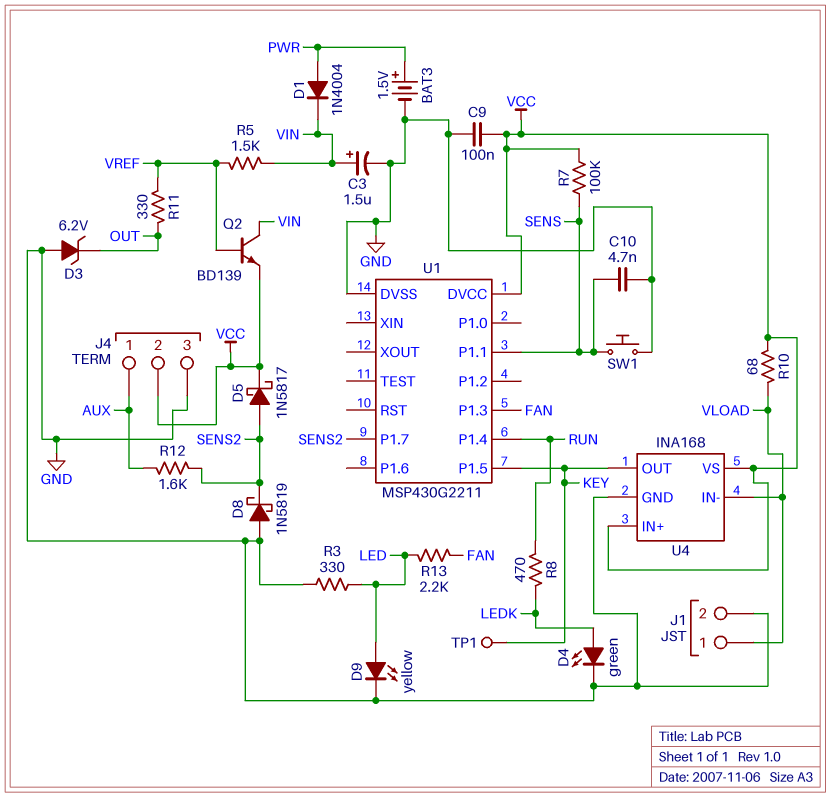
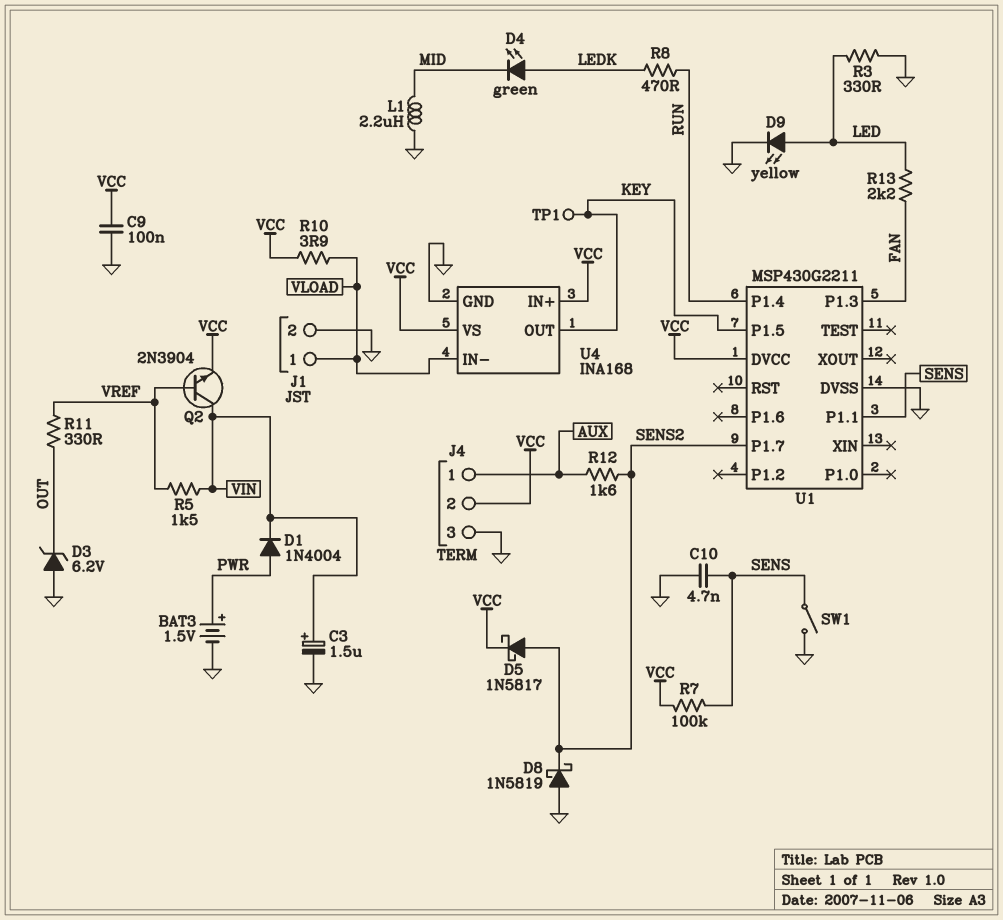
D4: LED green (A LEDK, K GND) -> LED green (A LEDK, K MID)
L1: none -> 2.2uH (GND, MID)
Q2: NPN BD139 (B VREF, C VIN, E VCC) -> NPN 2N3904 (B VREF, C VIN, E VCC)
R10: 68 (VCC, VLOAD) -> 3.9 (VCC, VLOAD)
SW1: button (GND, SENS) -> switch (GND, SENS)

